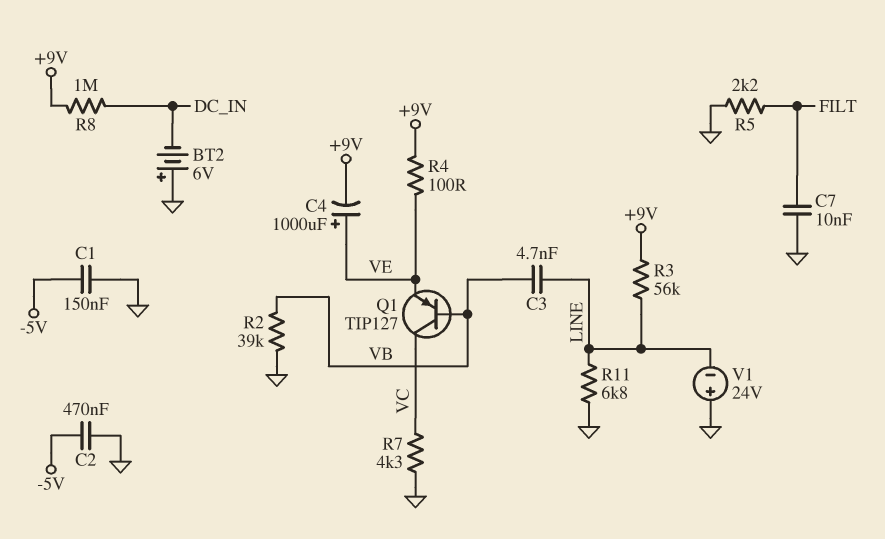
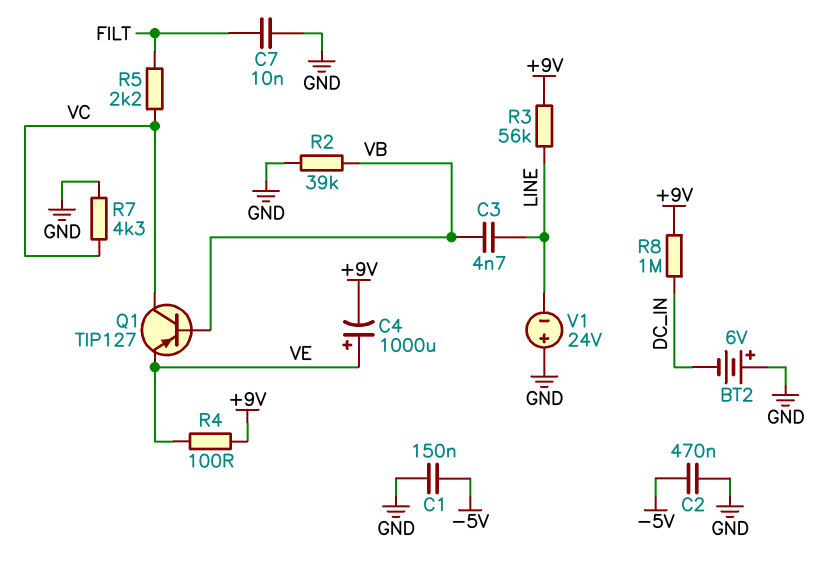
R5: 2.2k (FILT, GND) -> 2.2k (FILT, VC)
R11: 6.8k (GND, LINE) -> none

